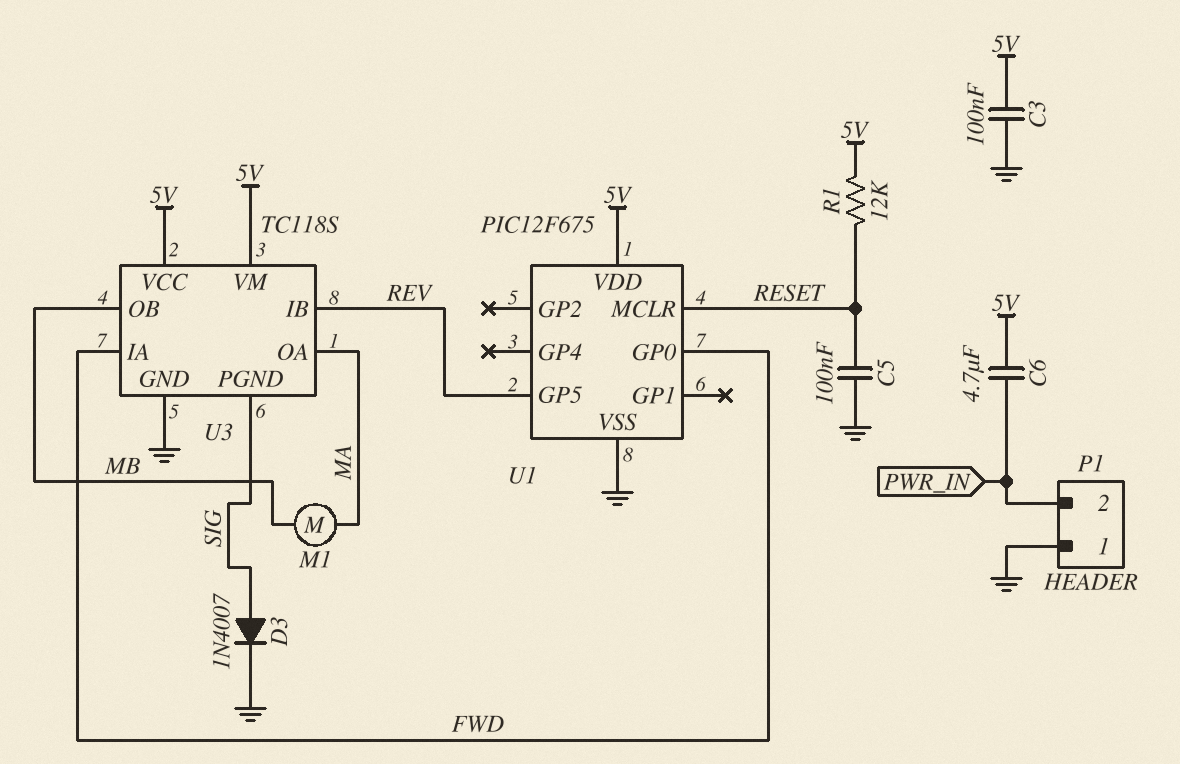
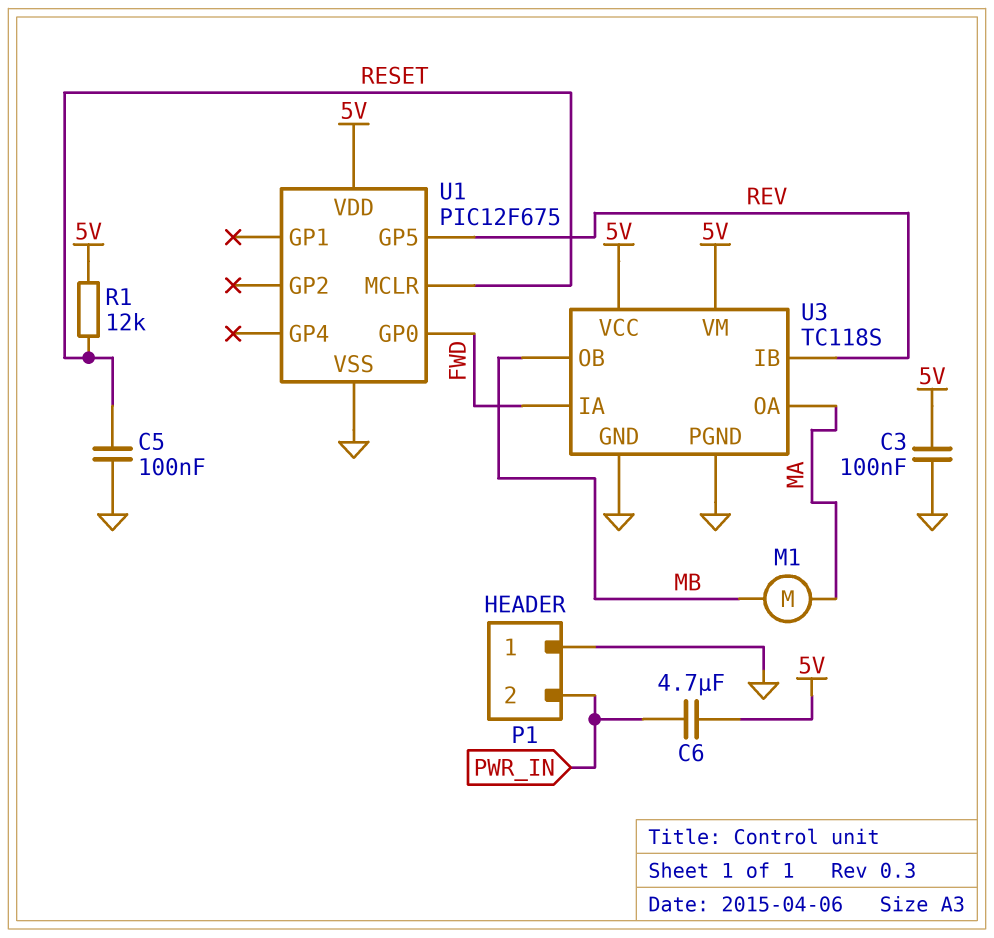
D3: diode 1N4007 (A SIG, K GND) -> none
U3 pin PGND: SIG -> GND

